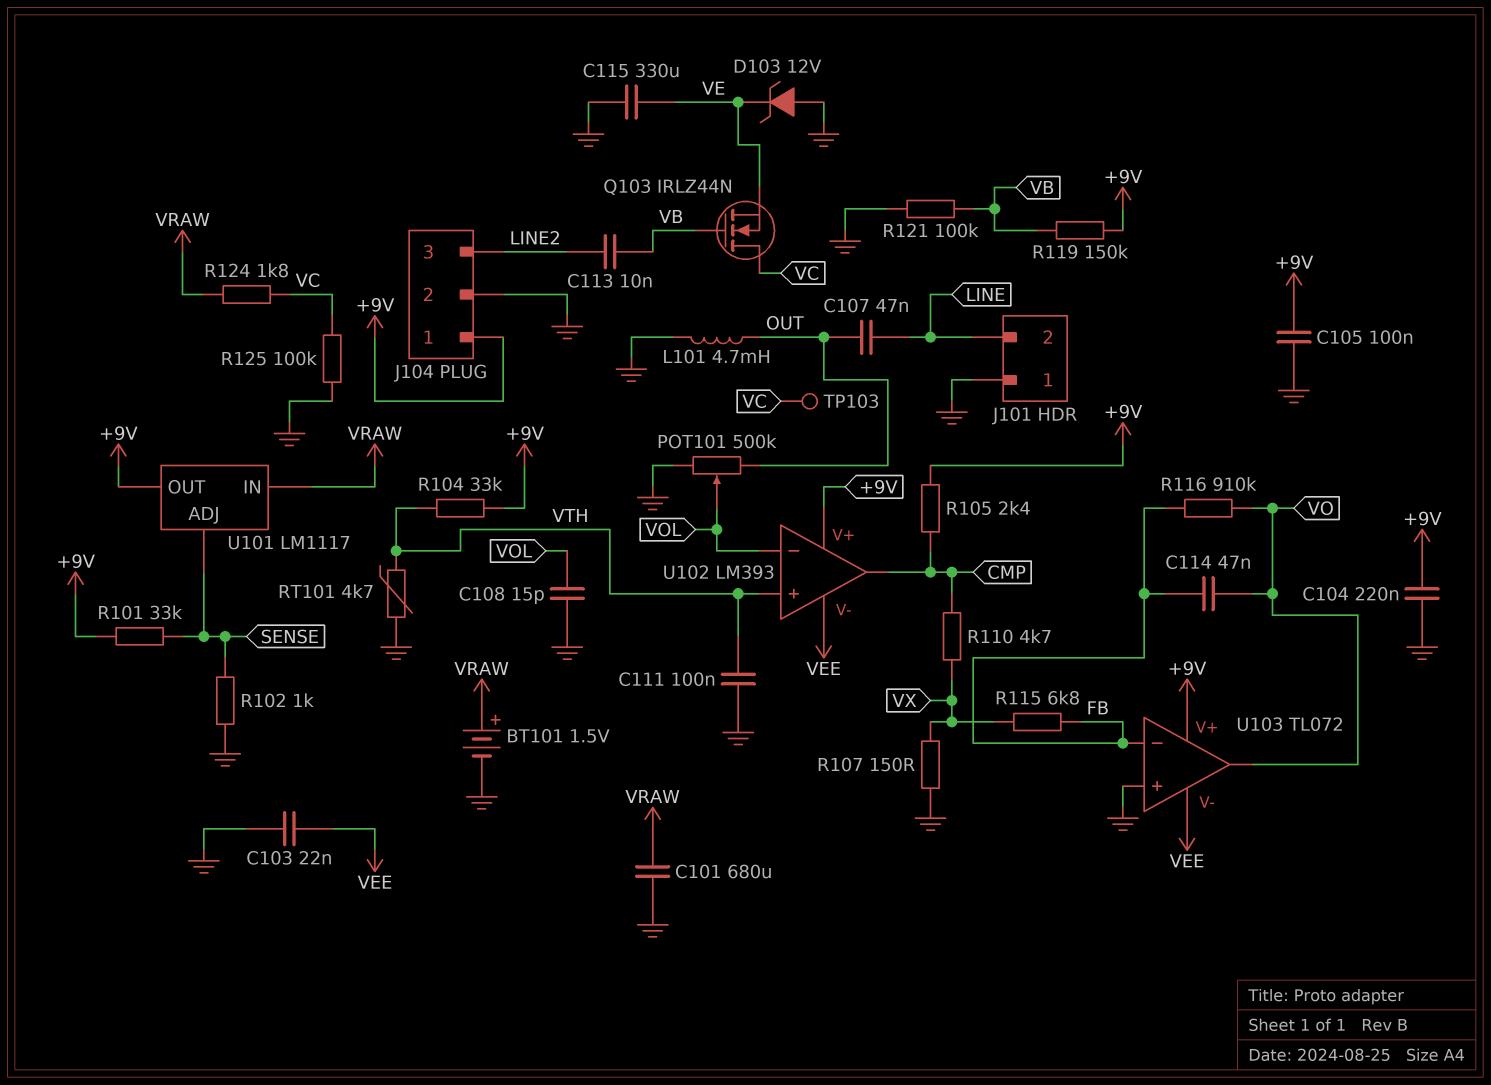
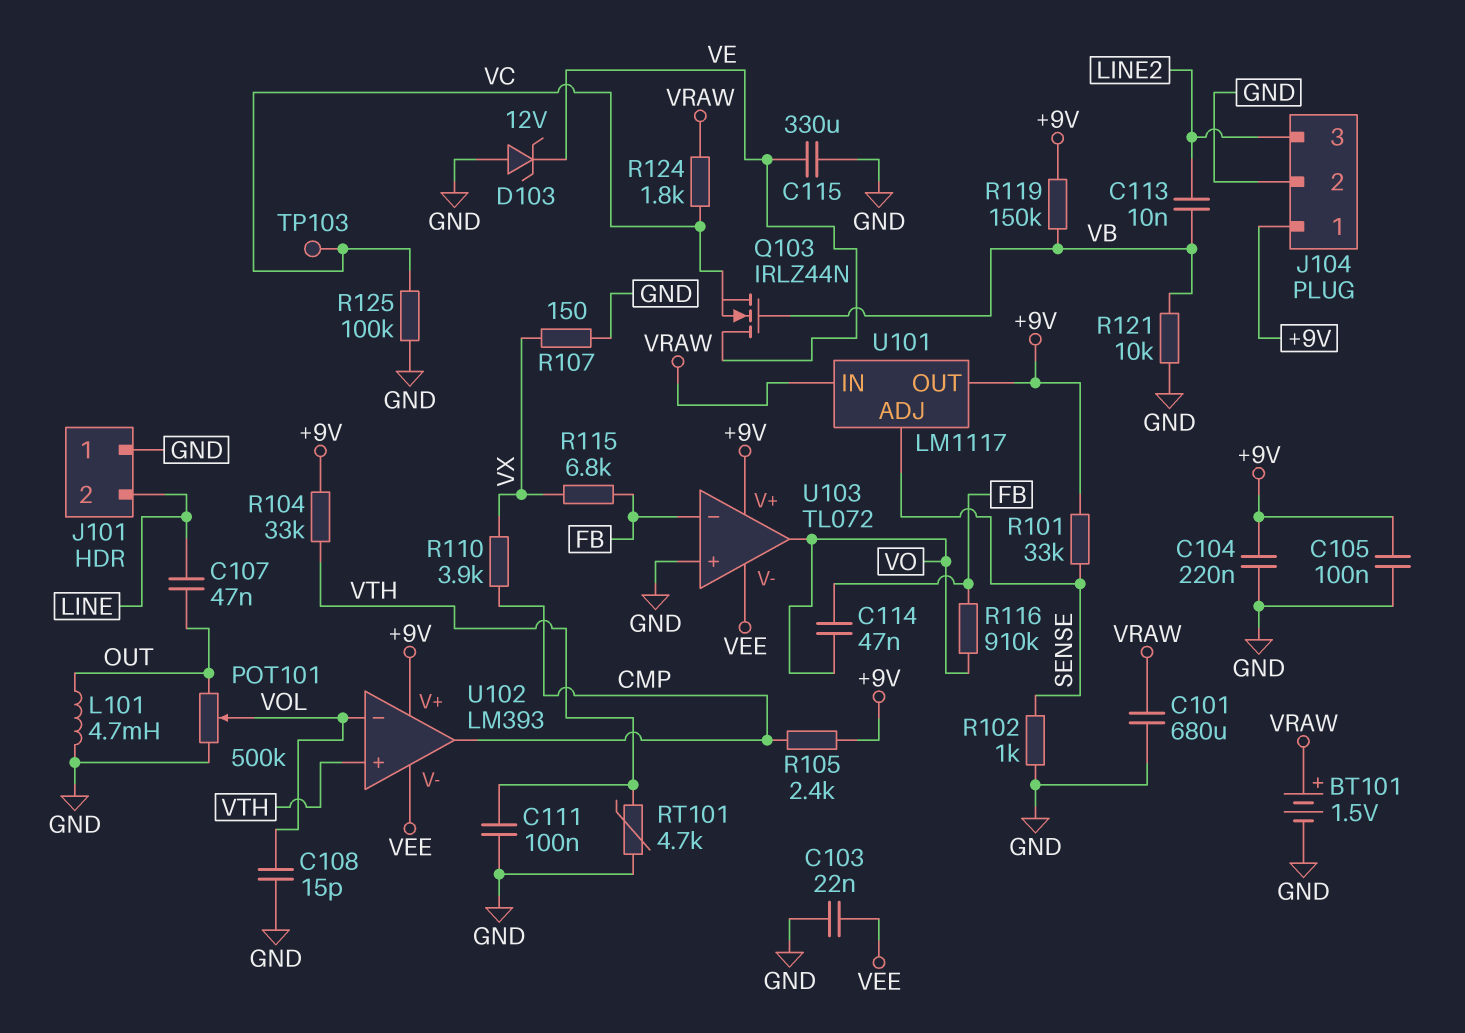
Q103: NMOS IRLZ44N (G VB, D VC, S VE) -> NMOS IRLZ44N (G VB, D VE, S VC)
R110: 4.7k (CMP, VX) -> 3.9k (CMP, VX)
R121: 100k (GND, VB) -> 10k (GND, VB)

